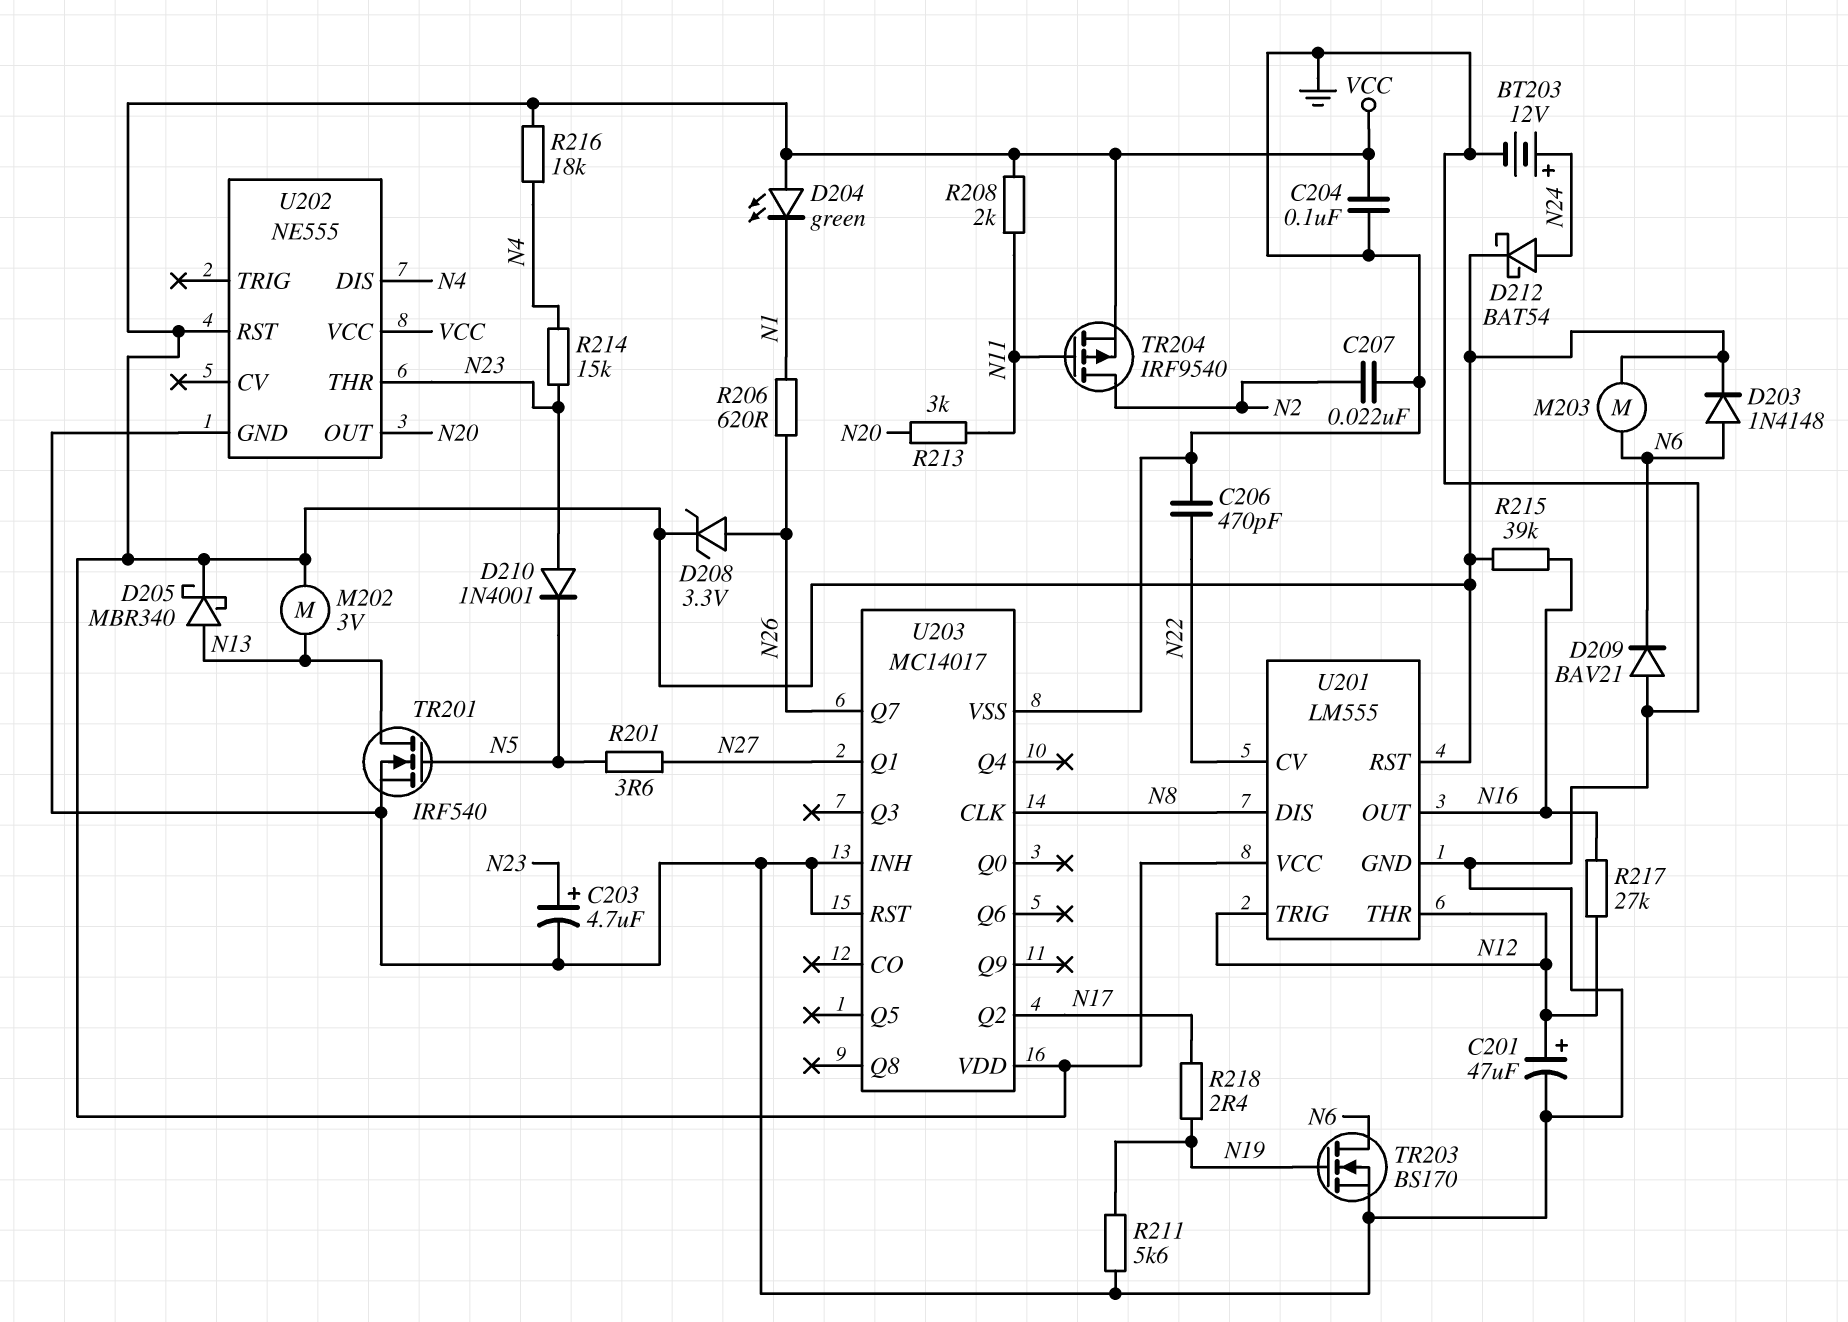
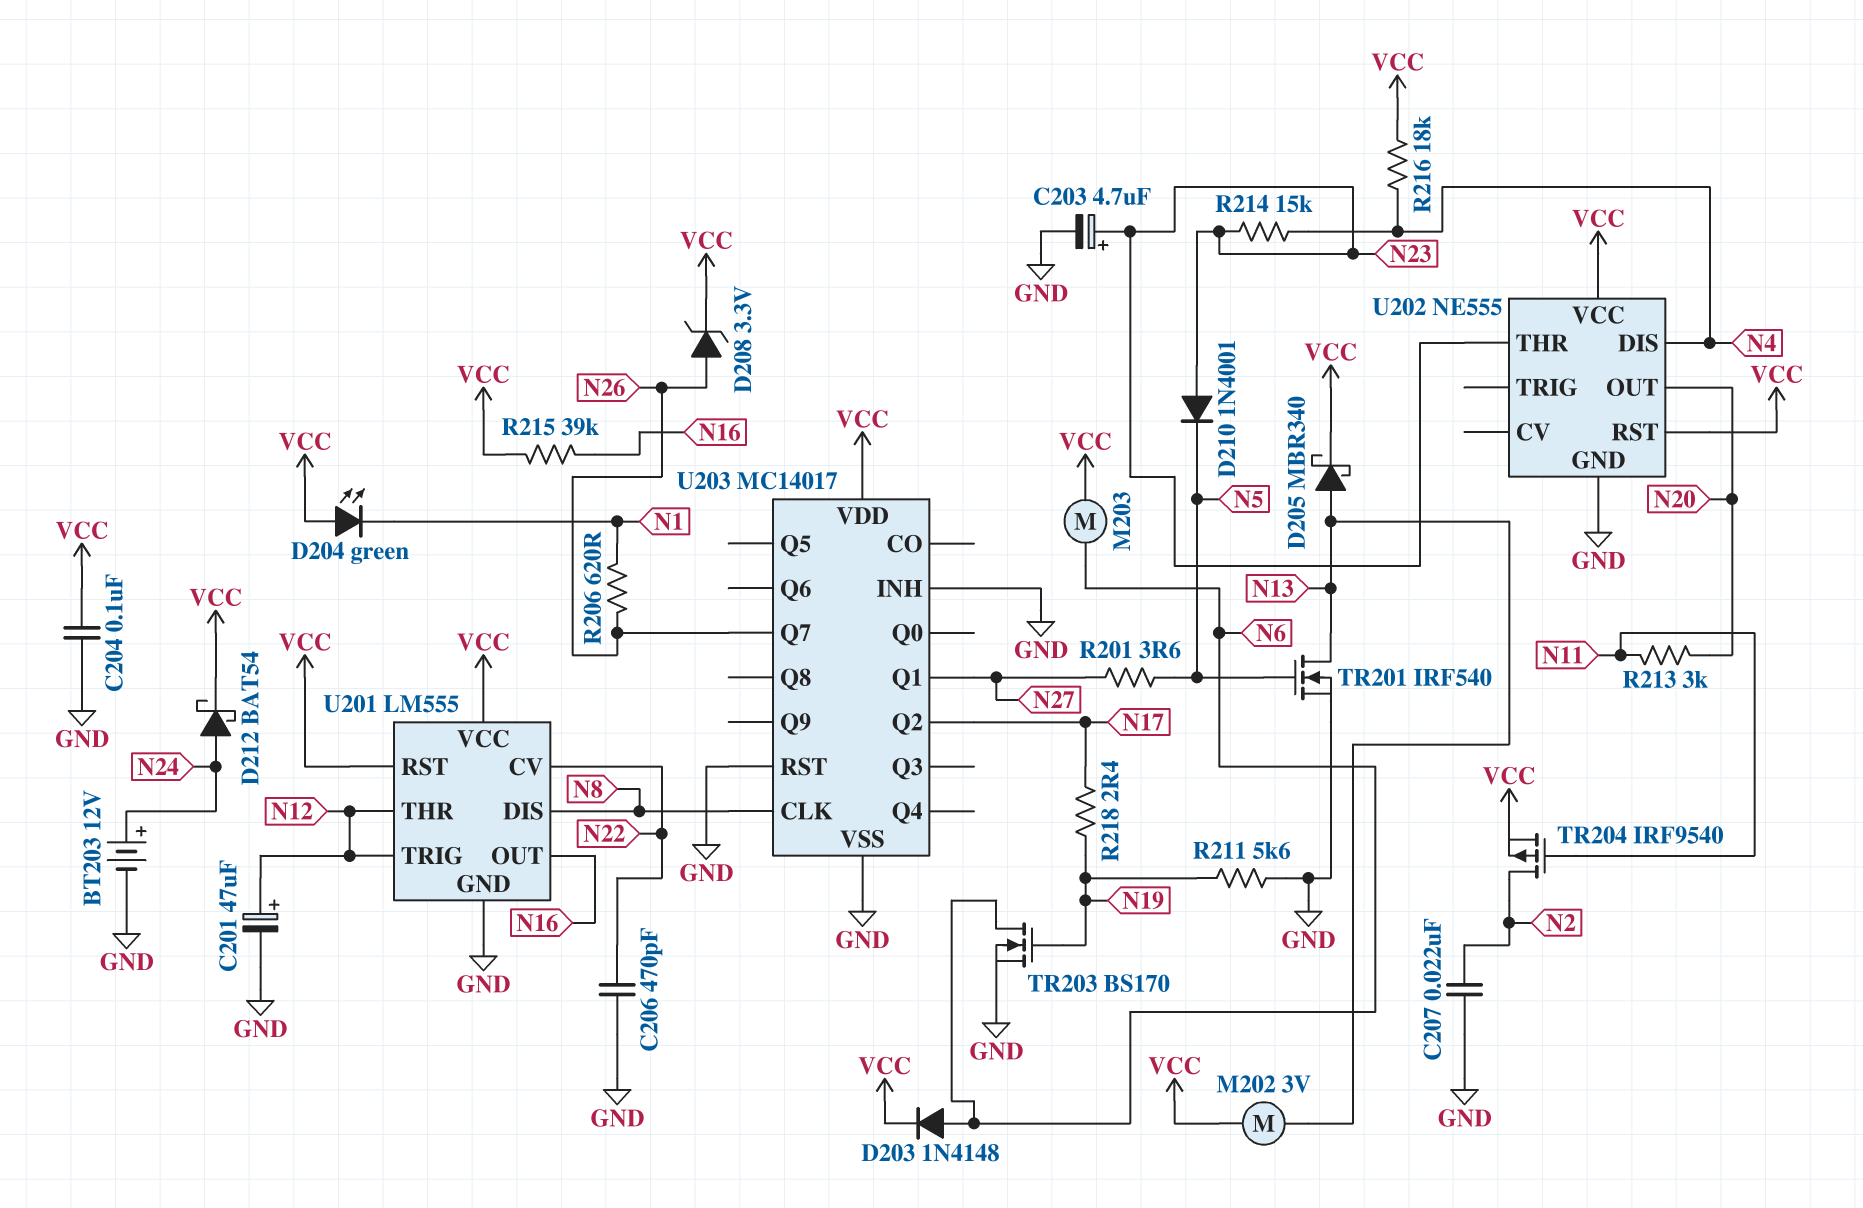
D209: diode BAV21 (A GND, K N6) -> none
R208: 2k (N11, VCC) -> none
R217: 27k (N12, N16) -> none

